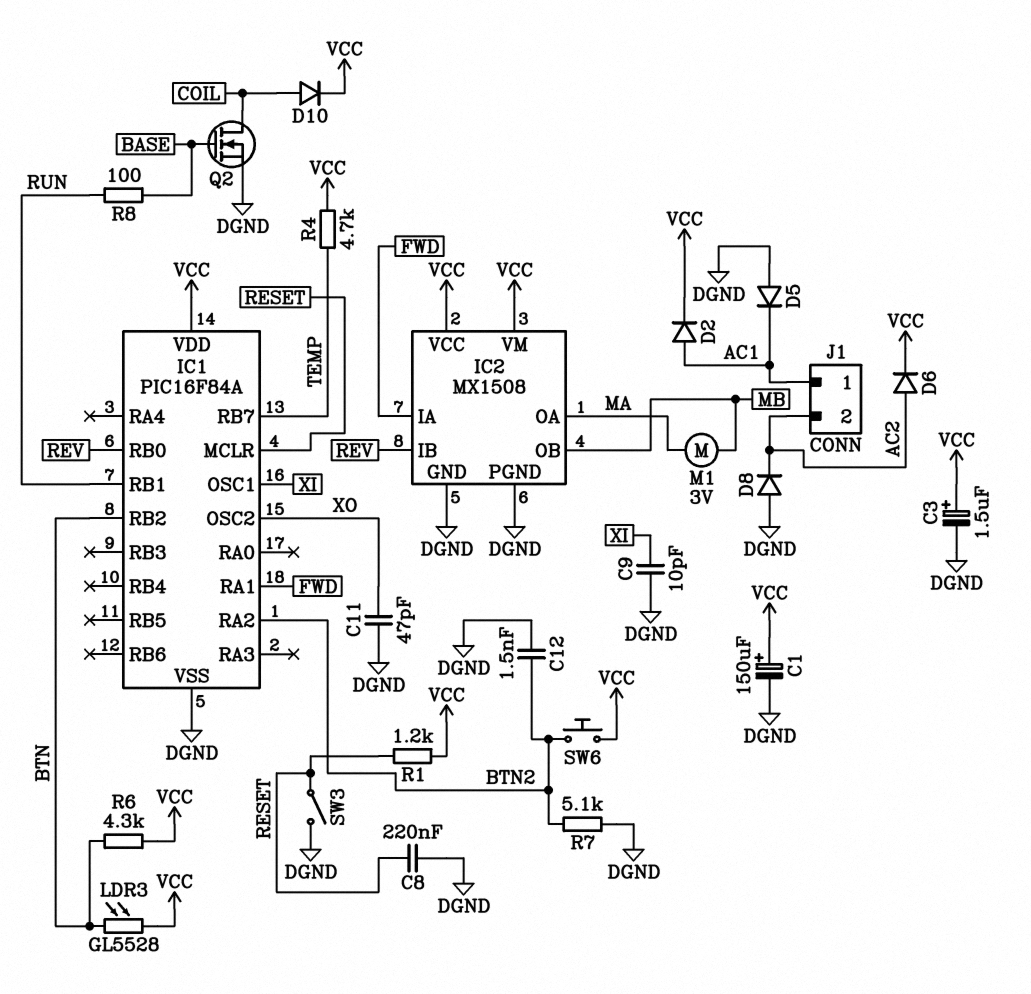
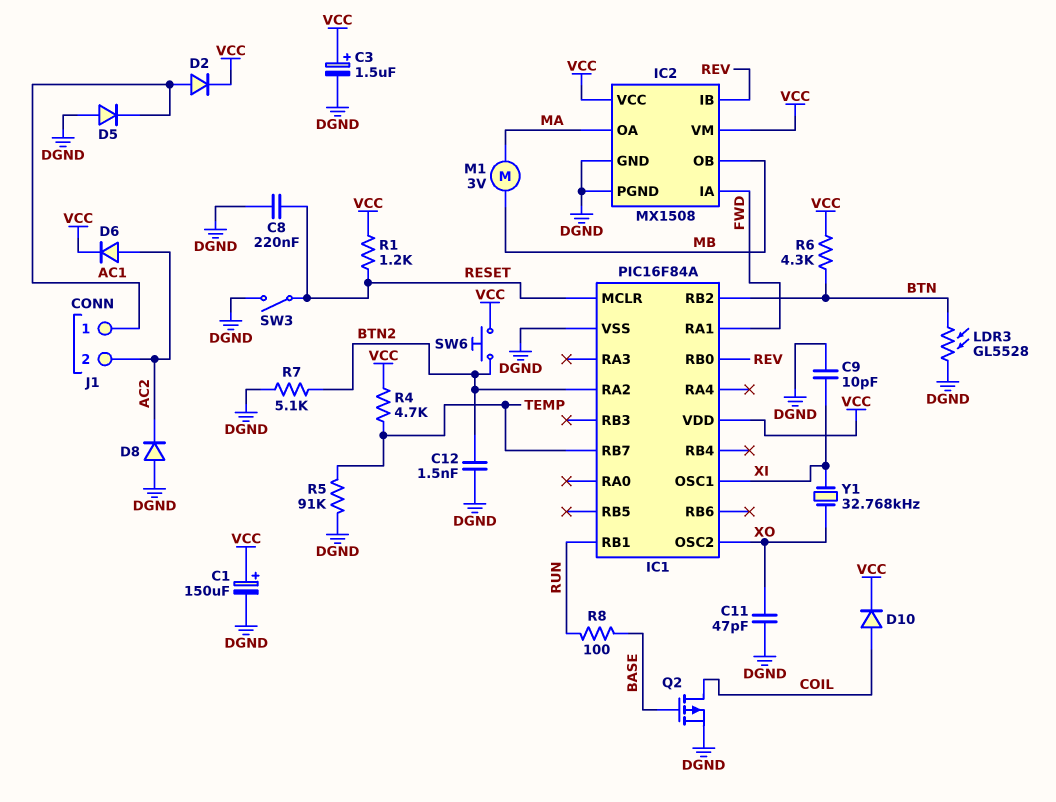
LDR3: GL5528 (BTN, VCC) -> GL5528 (BTN, DGND)
Q2: NMOS (G BASE, D COIL, S DGND) -> PMOS (G BASE, D COIL, S DGND)
R5: none -> 91k (DGND, TEMP)
Y1: none -> 32.768kHz (XI, XO)

